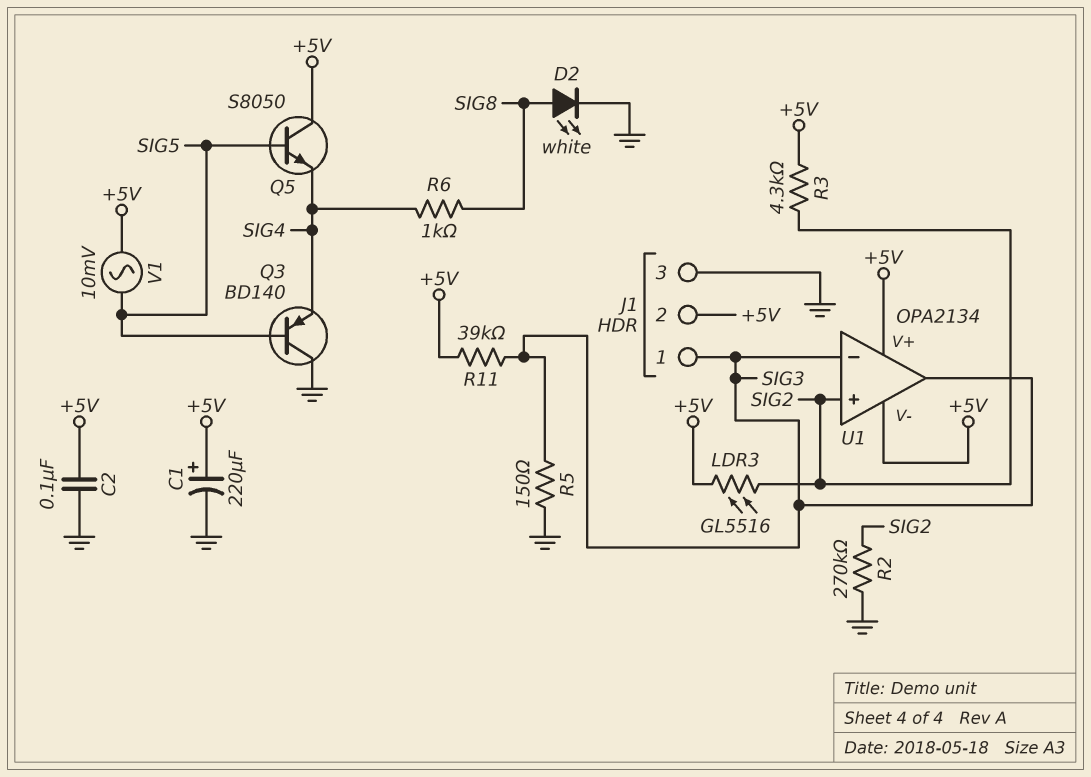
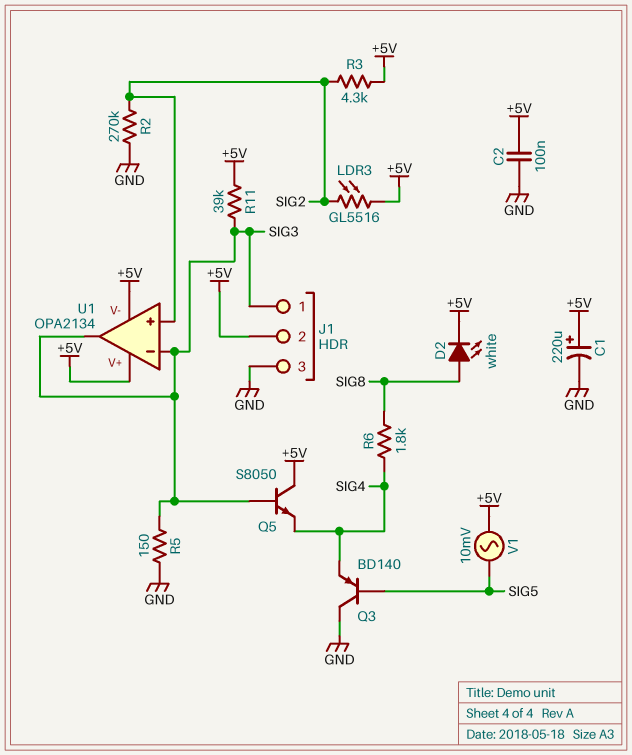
D2: LED white (A SIG8, K GND) -> LED white (A SIG8, K +5V)
Q5: NPN S8050 (B SIG5, C +5V, E SIG4) -> NPN S8050 (B SIG3, C +5V, E SIG4)
R6: 1k (SIG4, SIG8) -> 1.8k (SIG4, SIG8)

